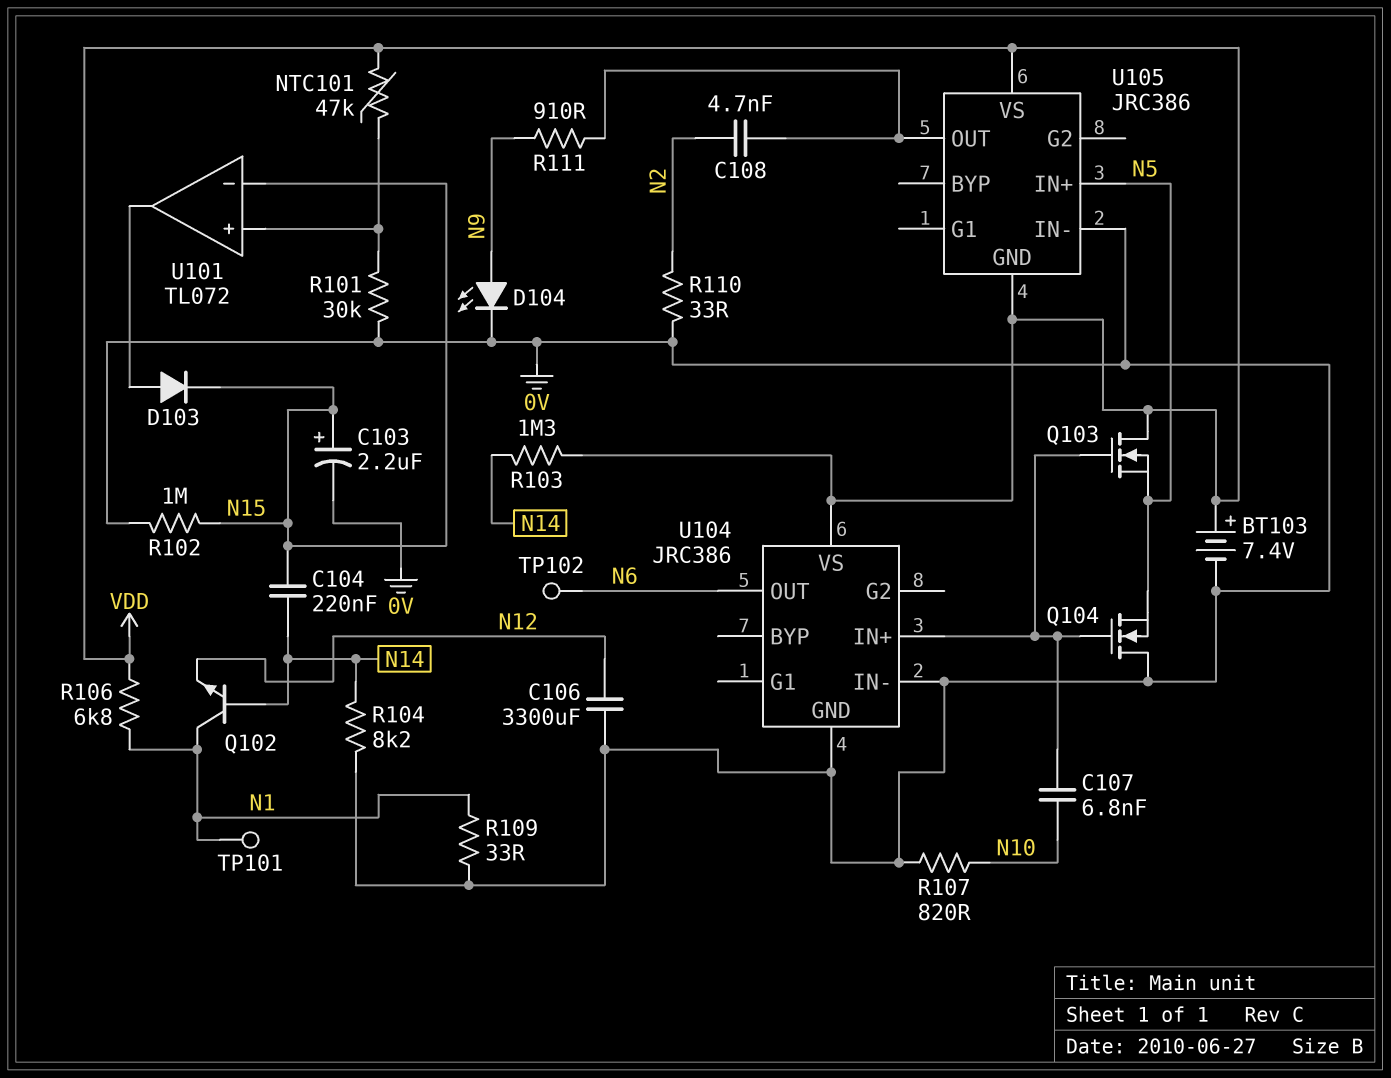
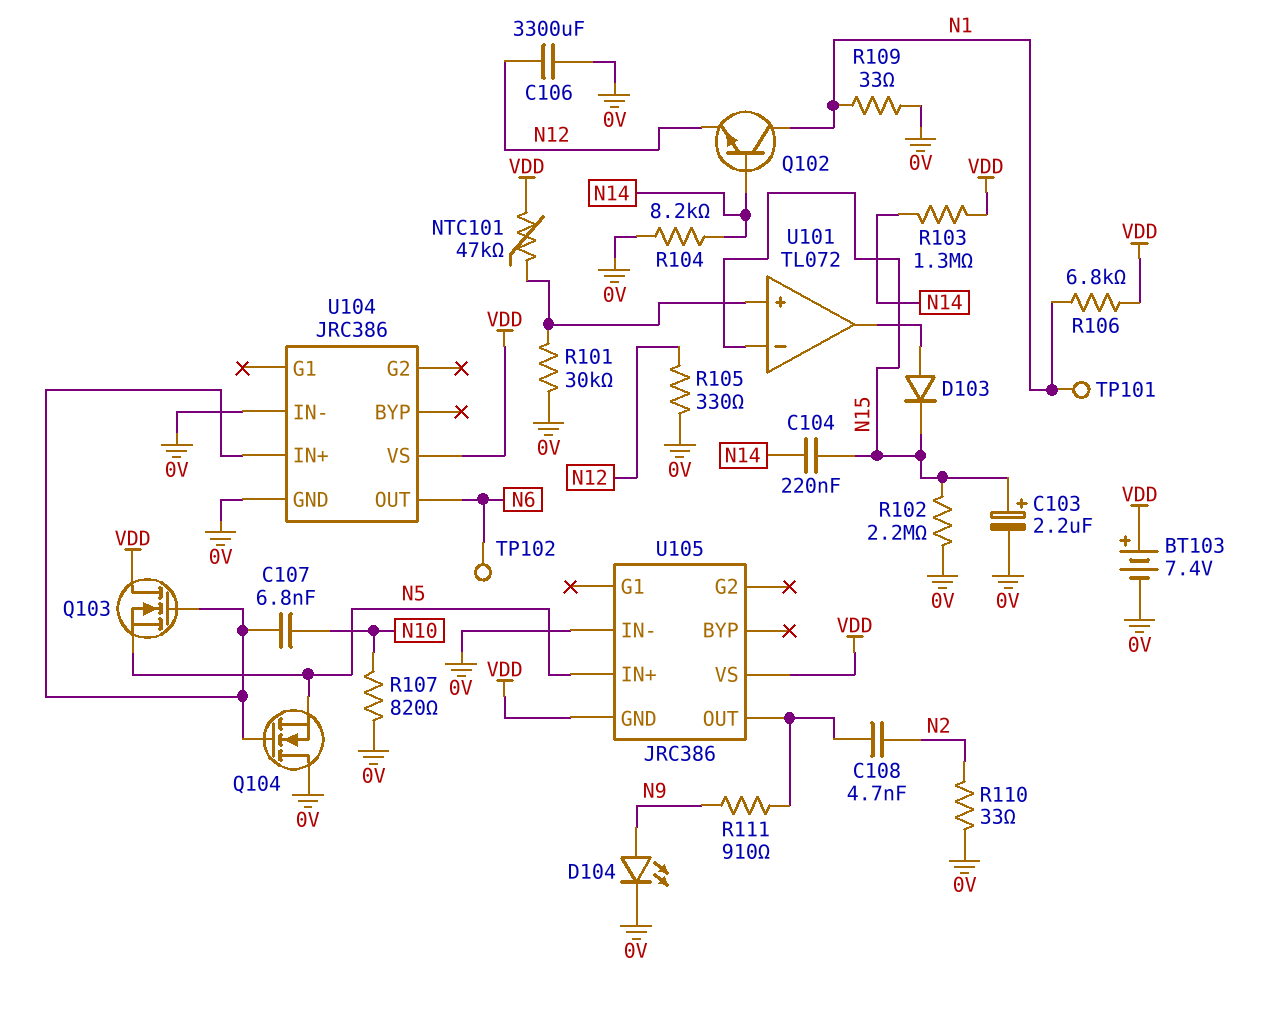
R102: 1M (0V, N15) -> 2.2M (0V, N15)
R105: none -> 330 (0V, N12)

